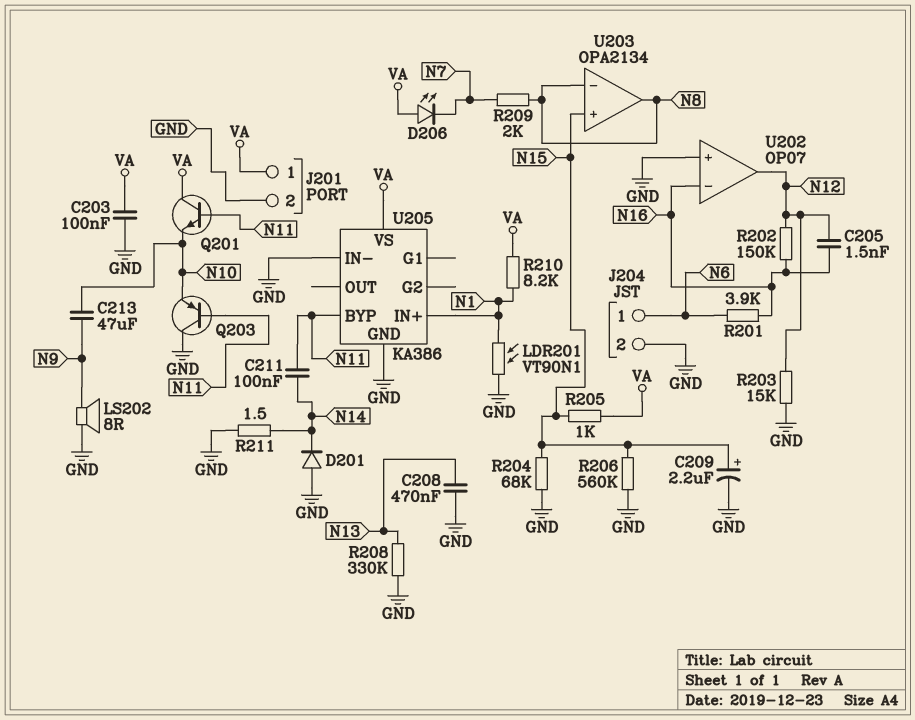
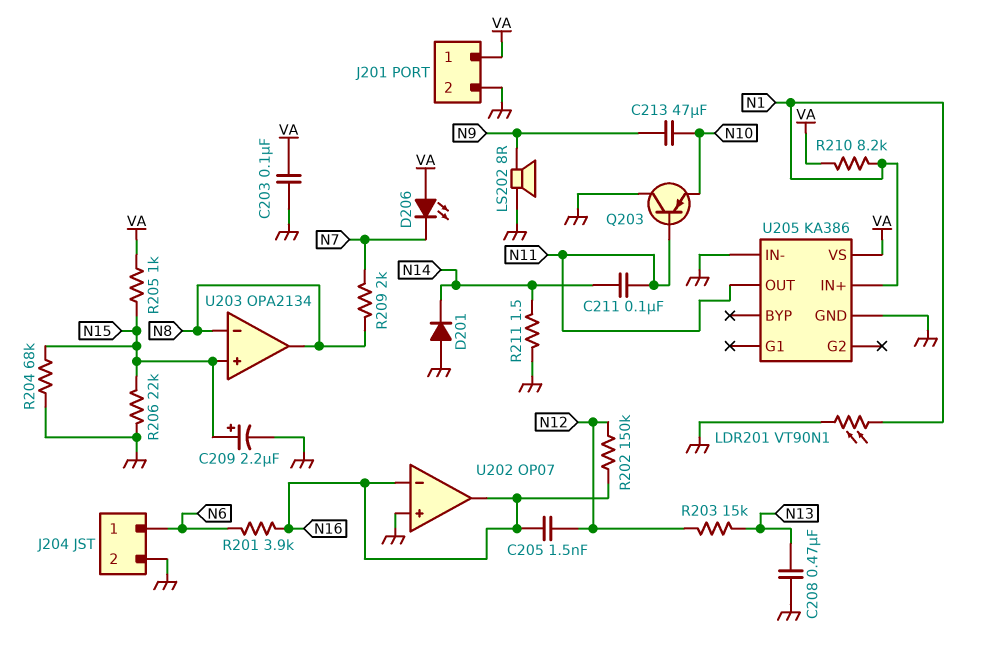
Q201: NPN (B N11, C VA, E N10) -> none
R203: 15k (GND, N12) -> 15k (N12, N13)
R206: 560k (GND, N15) -> 22k (GND, N15)
R208: 330k (GND, N13) -> none
U202 pin out: N12 -> N16
U205 pin BYP: N11 -> none
U205 pin OUT: none -> N11

